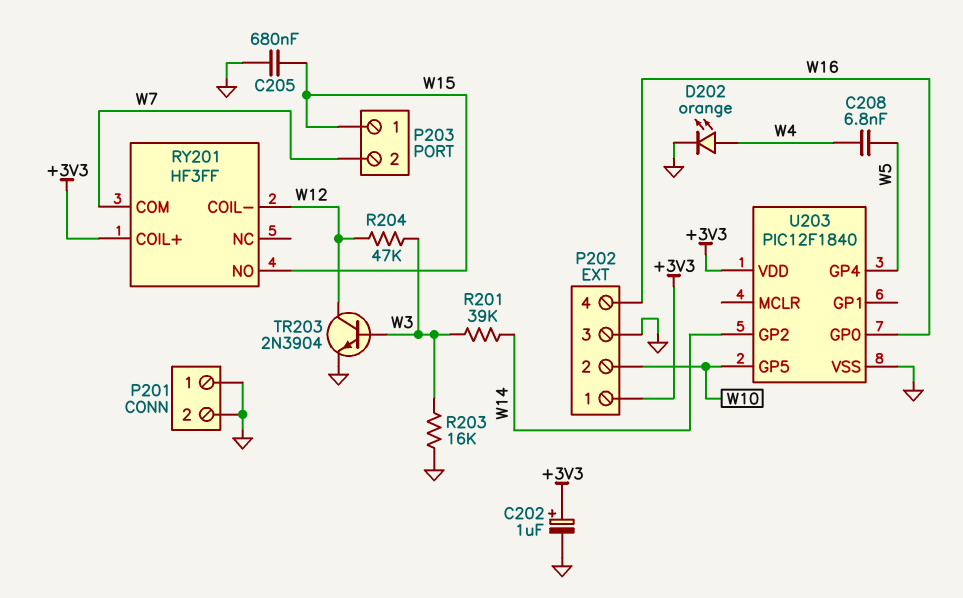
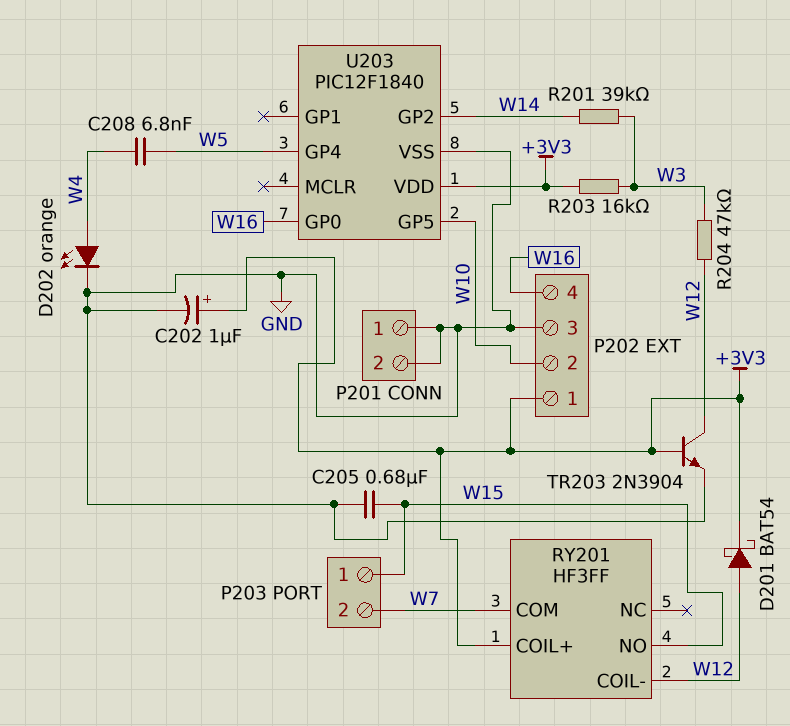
D201: none -> schottky BAT54 (A W12, K +3V3)
R203: 16k (GND, W3) -> 16k (+3V3, W3)
TR203: NPN 2N3904 (B W3, C W12, E GND) -> NPN 2N3904 (B +3V3, C W12, E GND)

